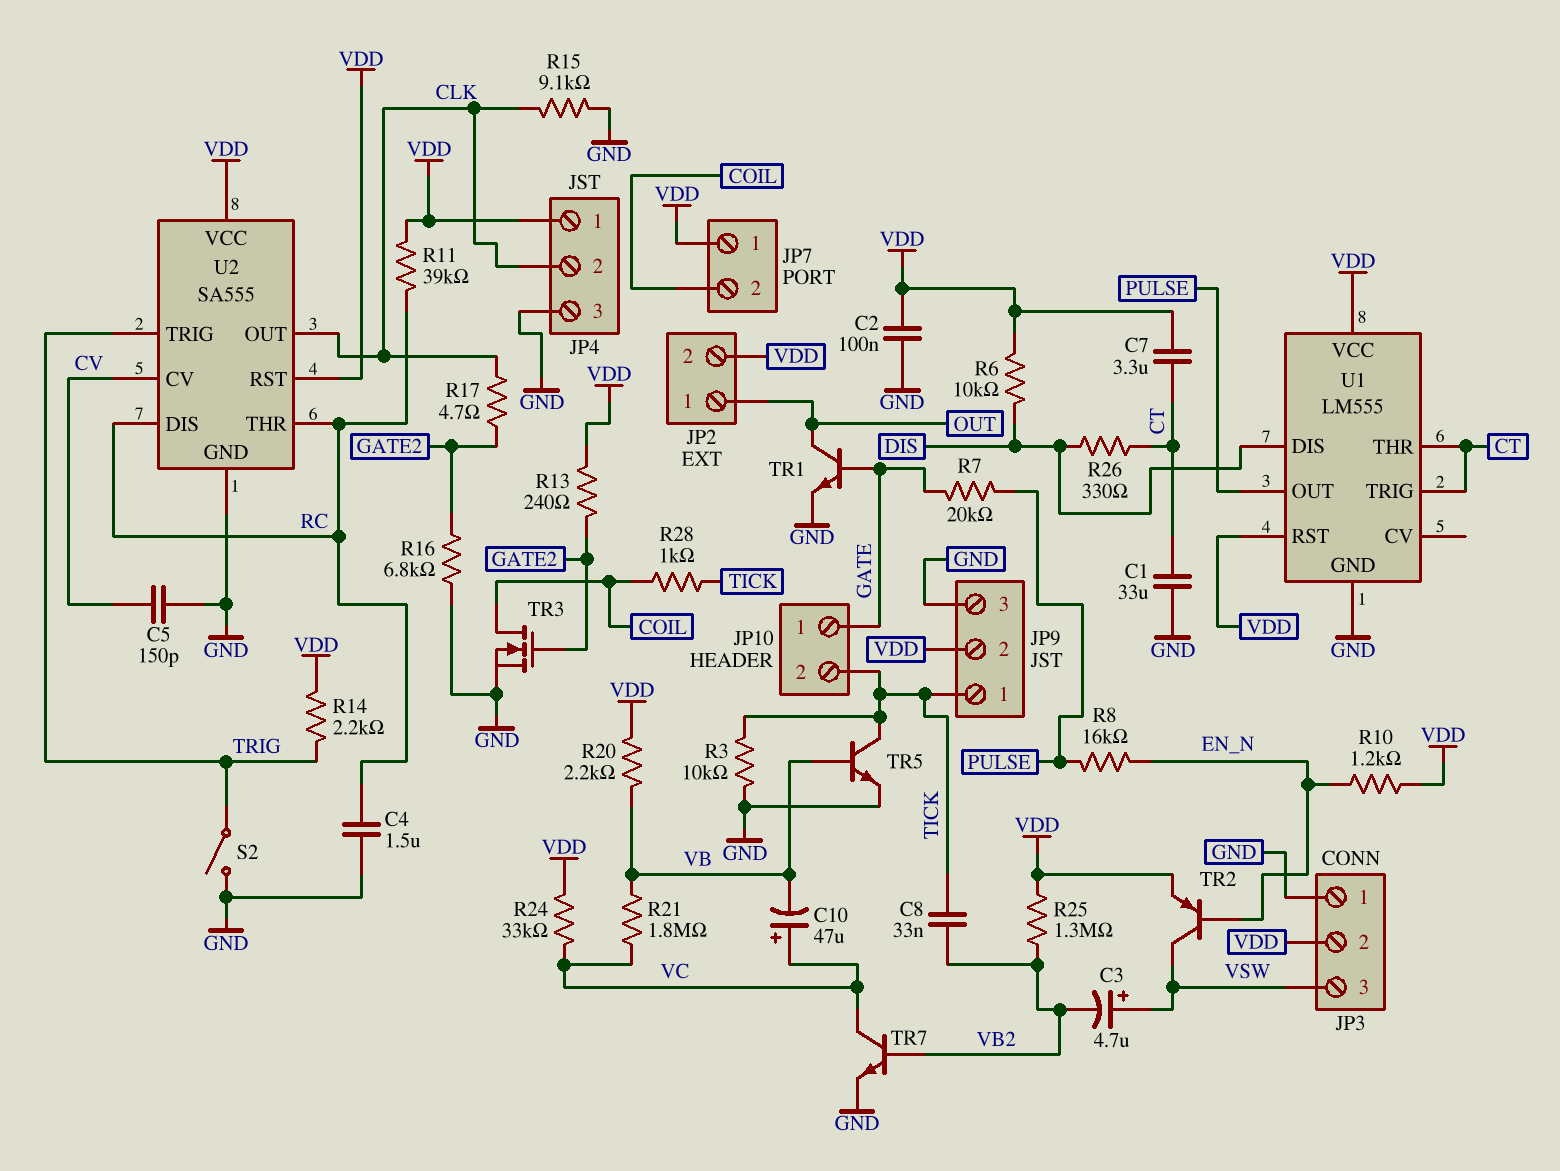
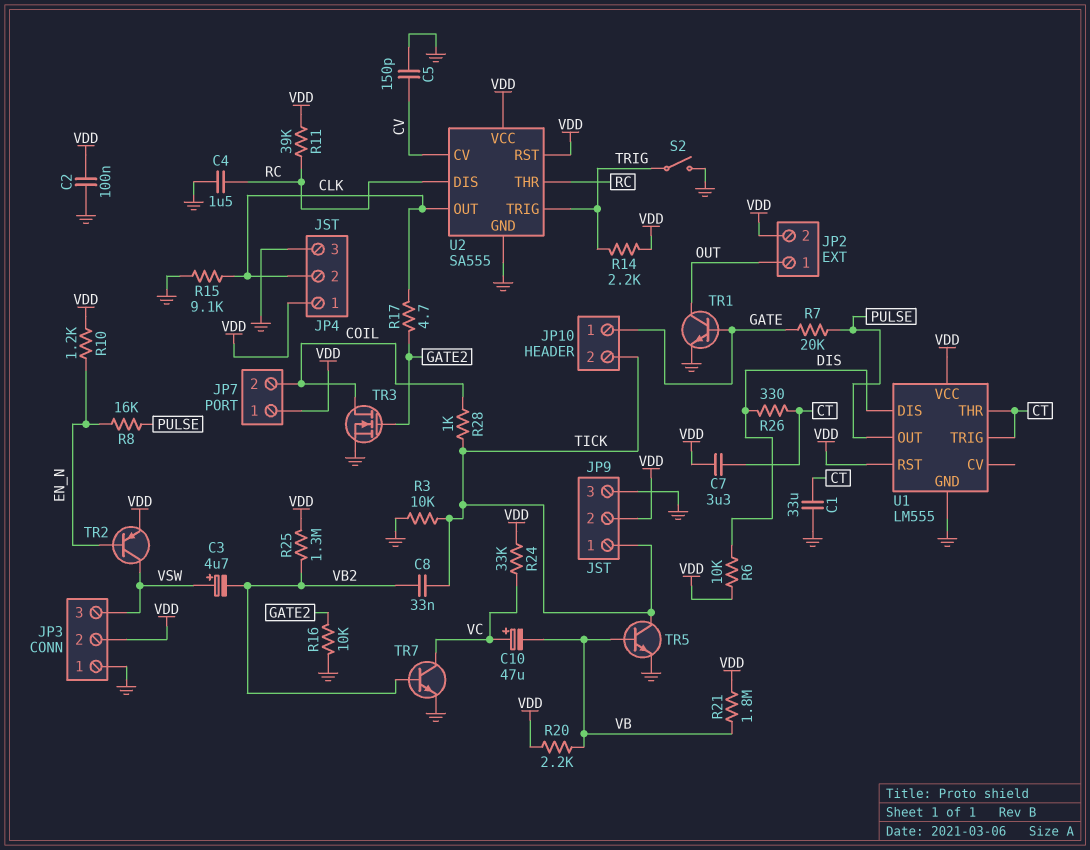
R13: 240 (GATE2, VDD) -> none
R16: 6.8k (GATE2, GND) -> 10k (GATE2, GND)
R21: 1.8M (VB, VC) -> 1.8M (VB, VDD)

